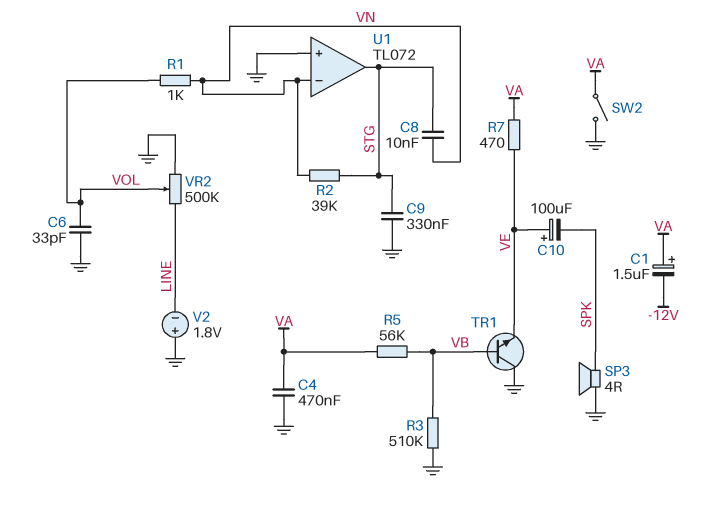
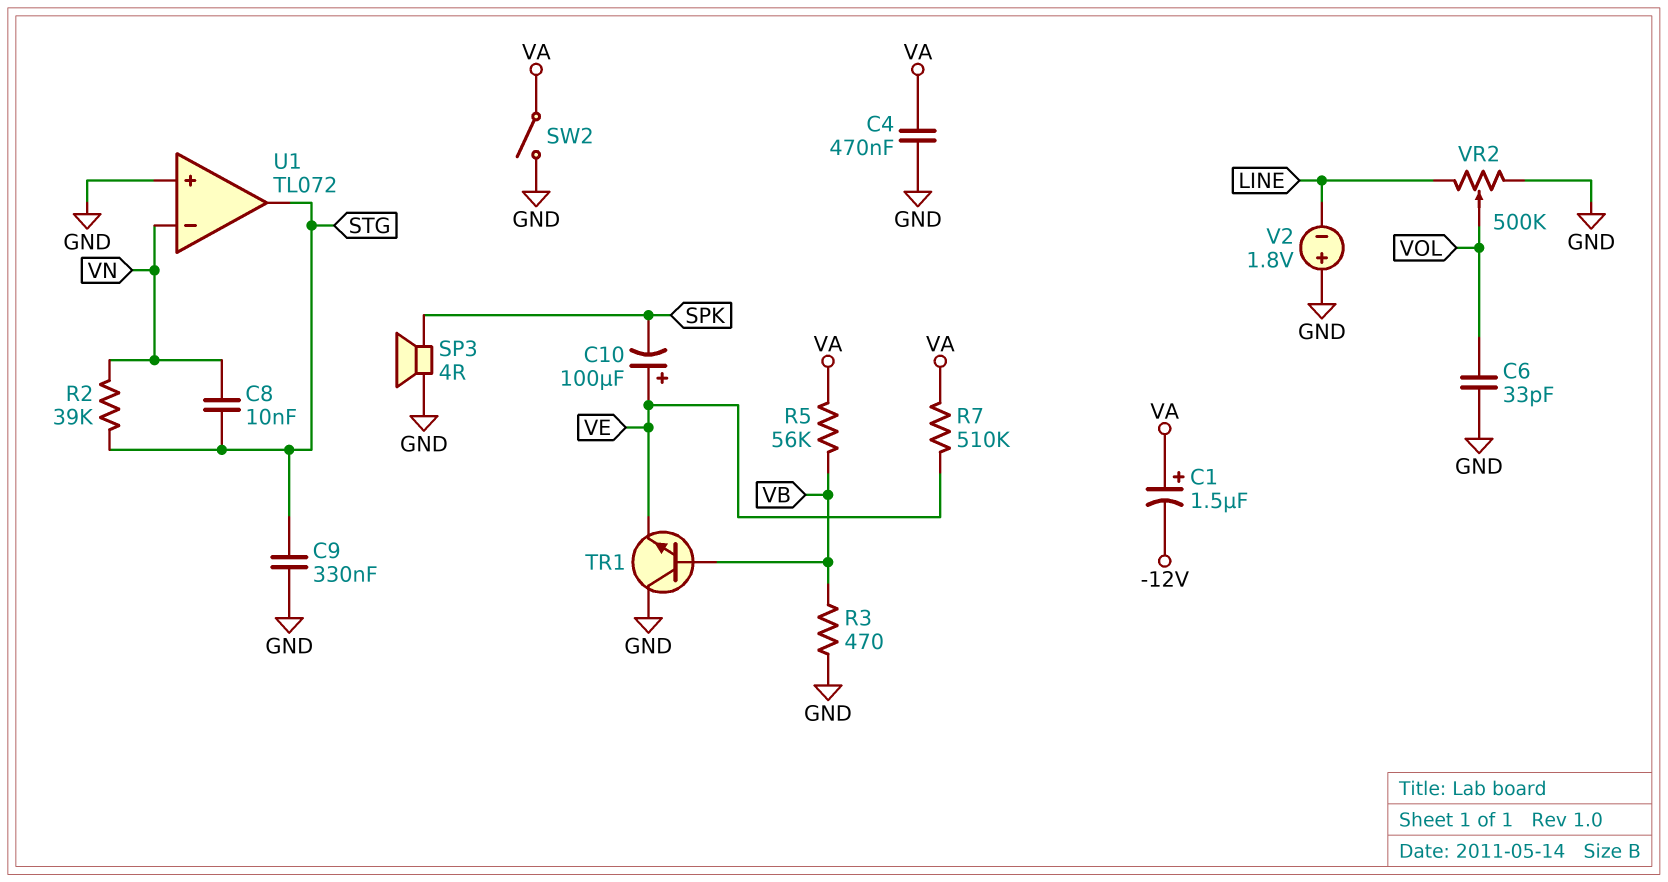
R1: 1k (VN, VOL) -> none
R3: 510k (GND, VB) -> 470 (GND, VB)
R7: 470 (VA, VE) -> 510k (VA, VE)

